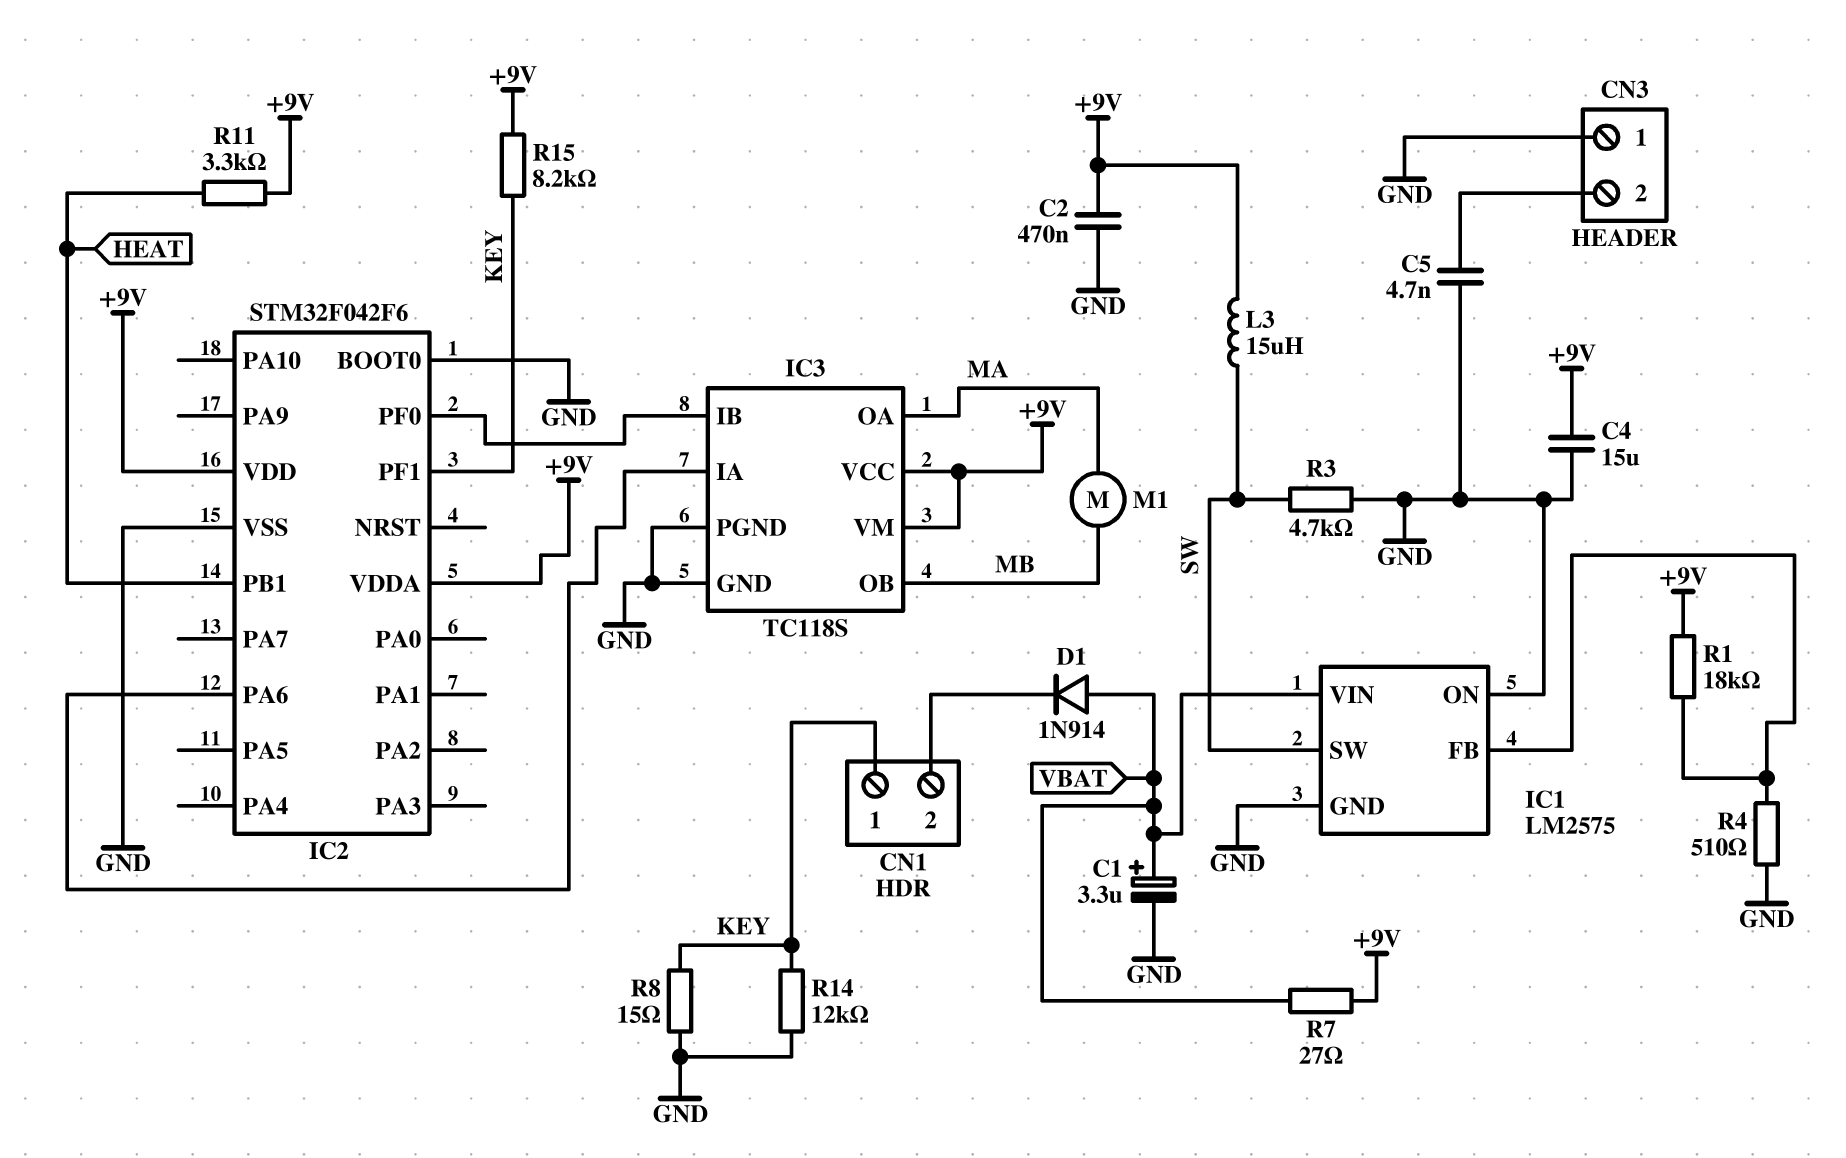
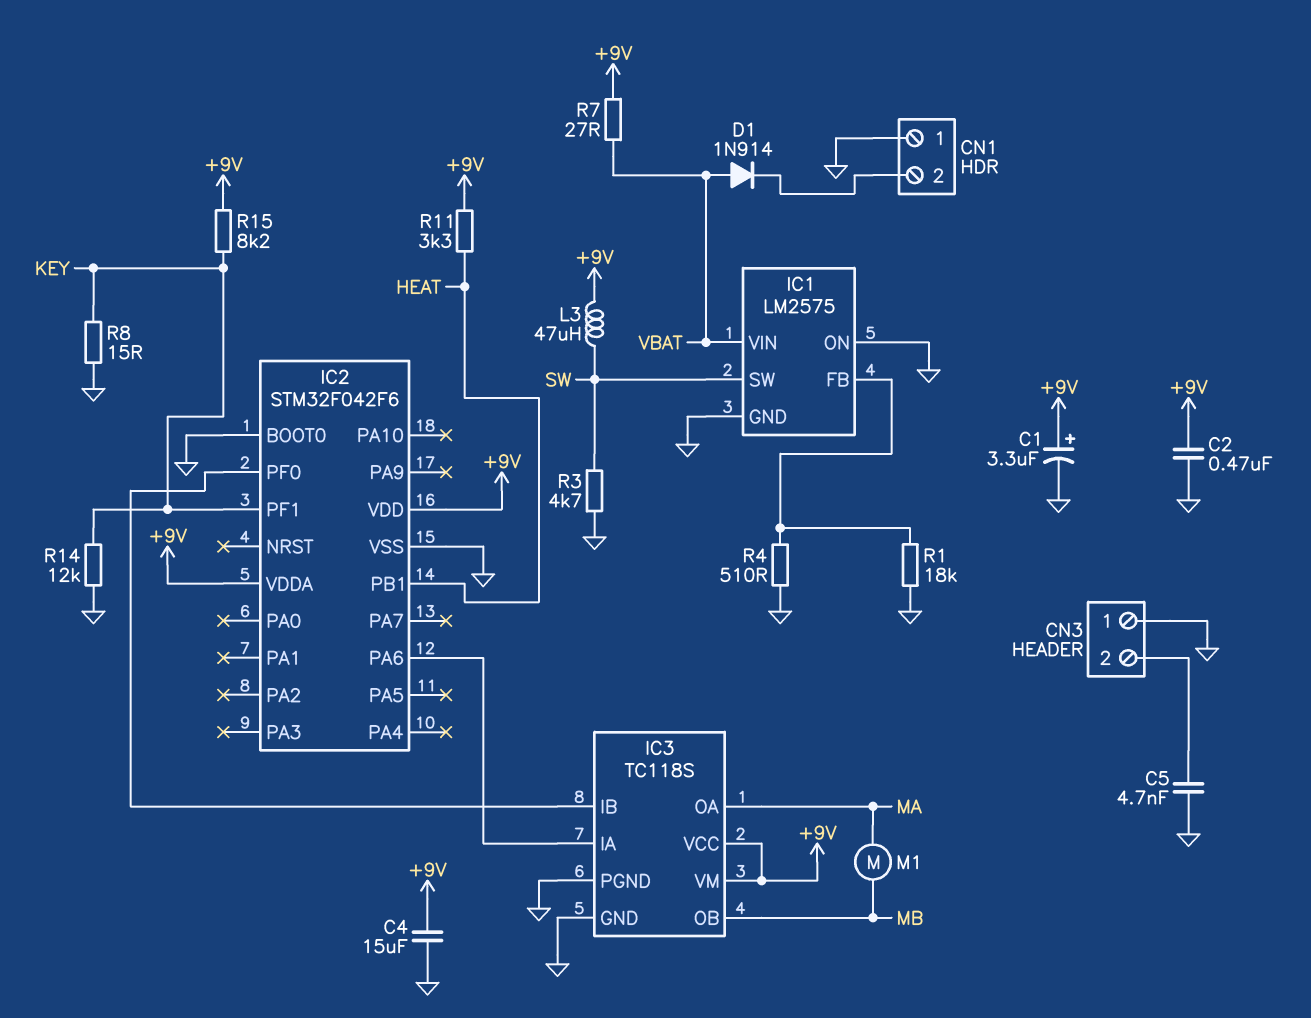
C1: 3.3uF (plus VBAT, minus GND) -> 3.3uF (plus +9V, minus GND)
CN1 pin 1: KEY -> GND
L3: 15uH (+9V, SW) -> 47uH (+9V, SW)
R1: 18k (+9V, IC1/FB) -> 18k (GND, IC1/FB)

